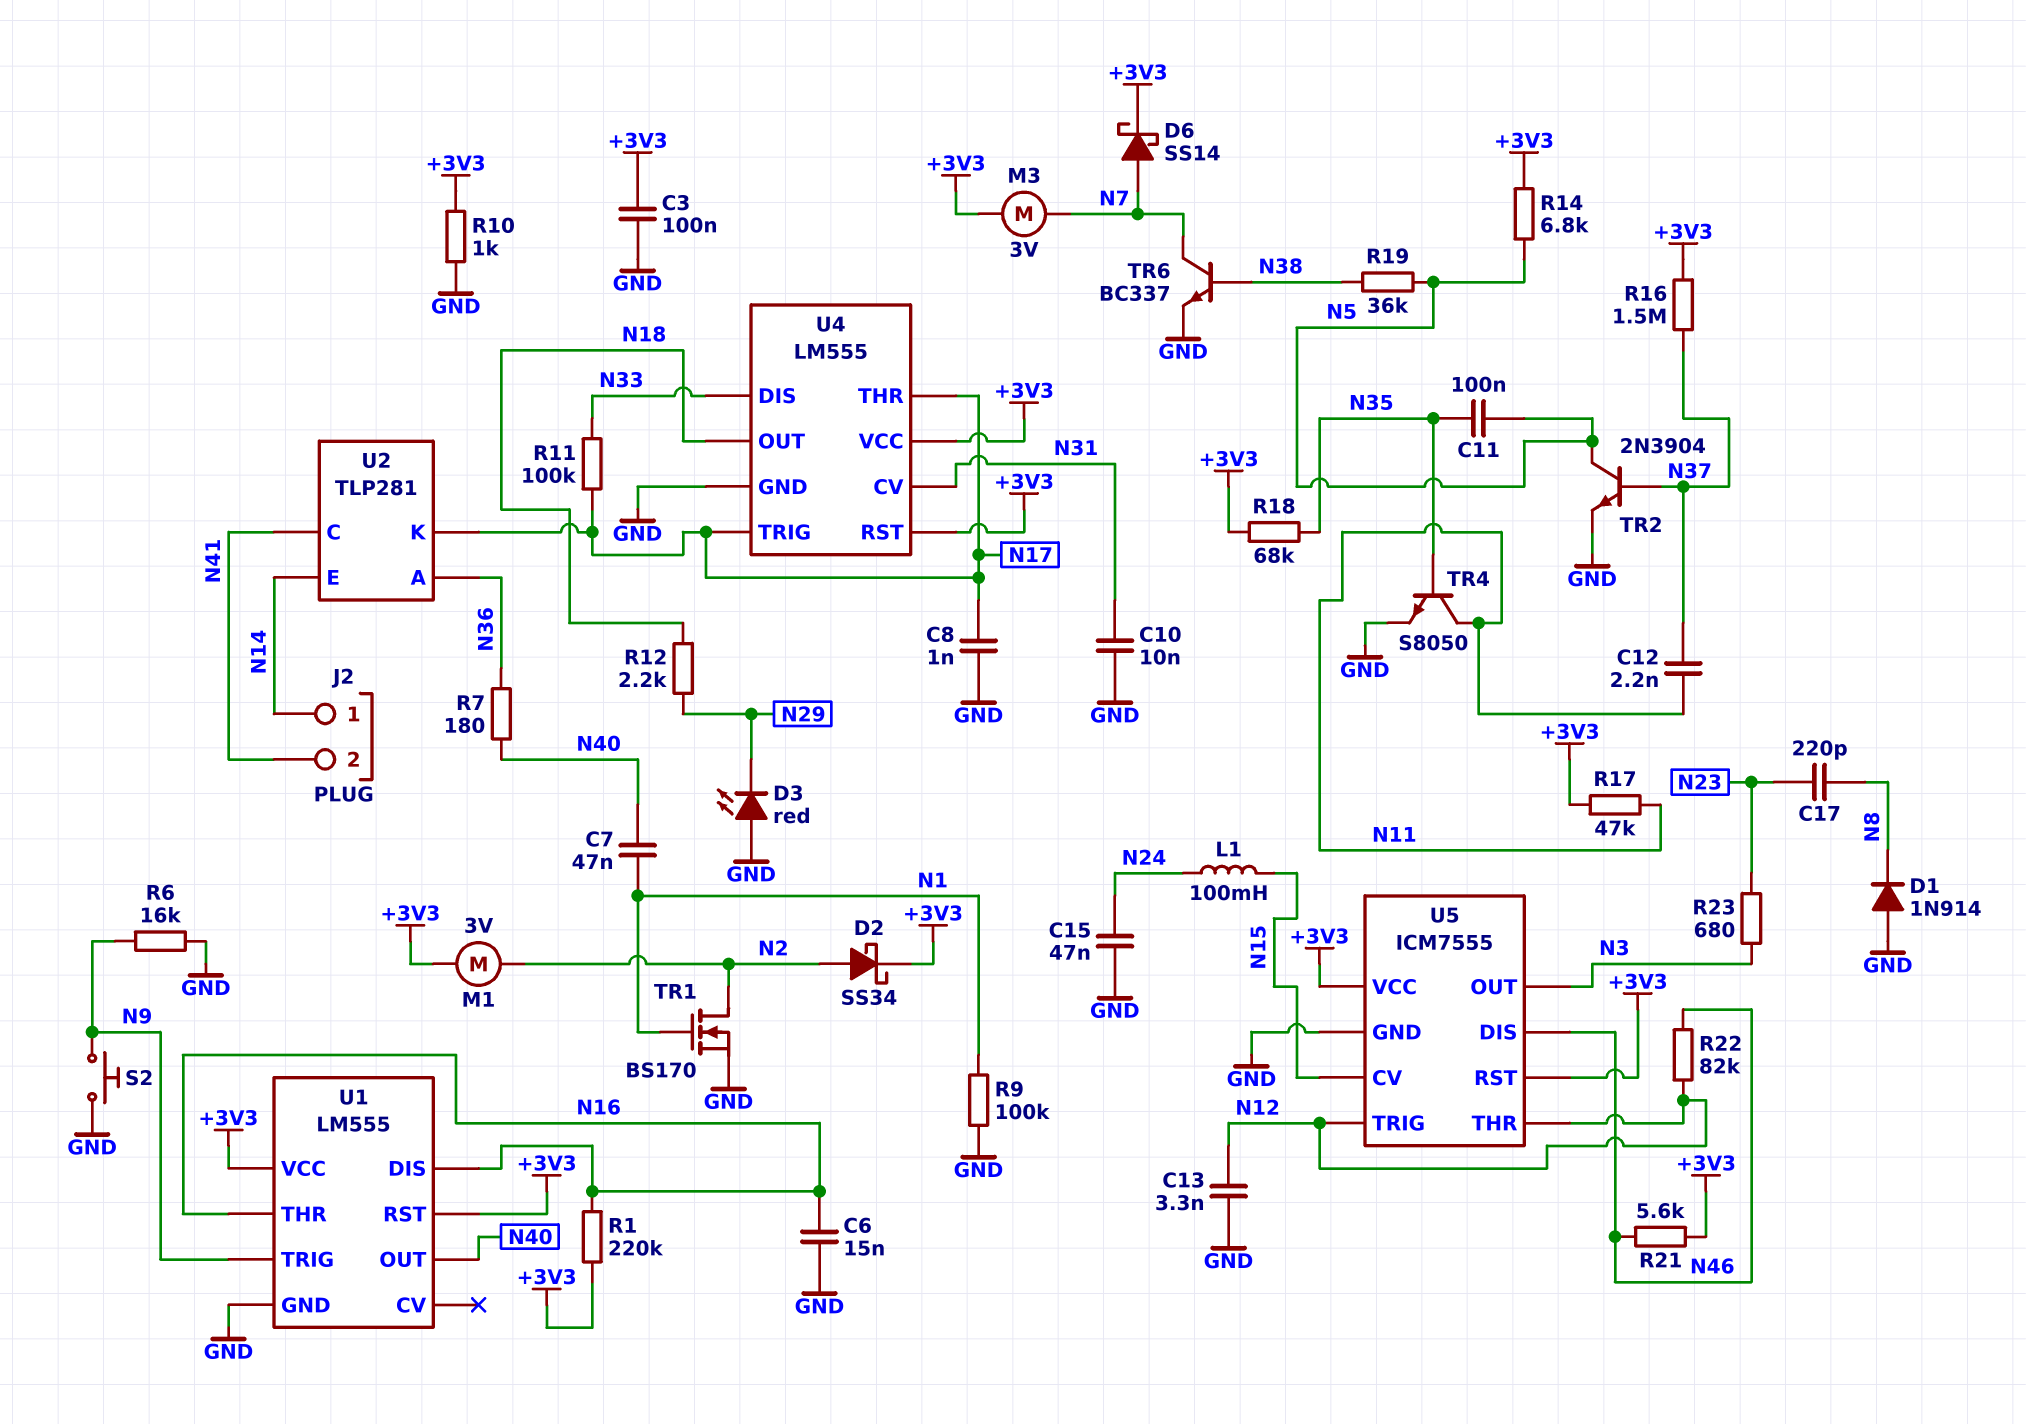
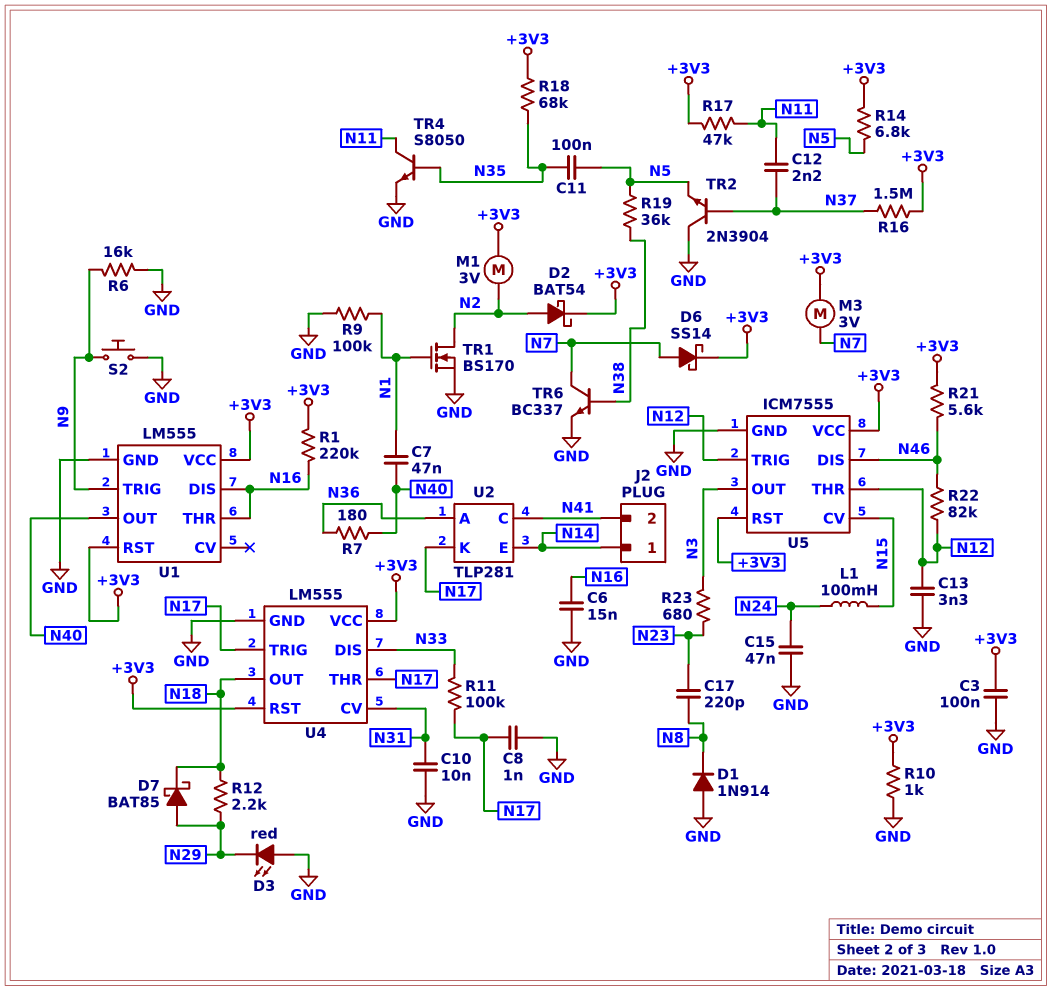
D2: schottky SS34 (A N2, K +3V3) -> schottky BAT54 (A N2, K +3V3)
D7: none -> schottky BAT85 (A N29, K N18)
TR2: NPN 2N3904 (B N37, C N5, E GND) -> NPN 2N3904 (B N37, C GND, E N5)

